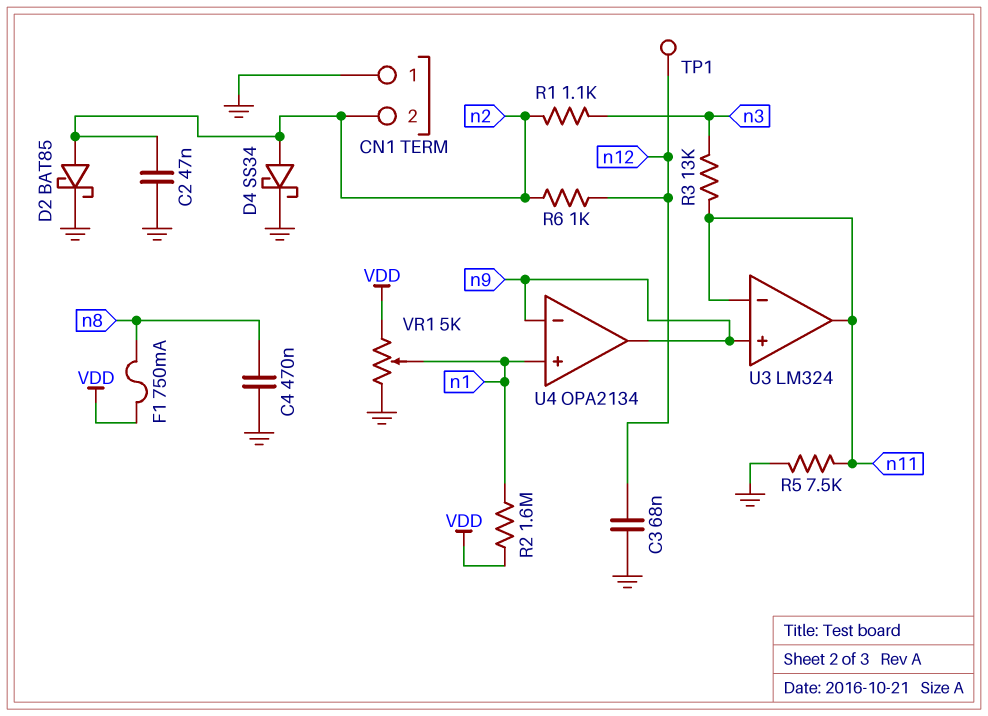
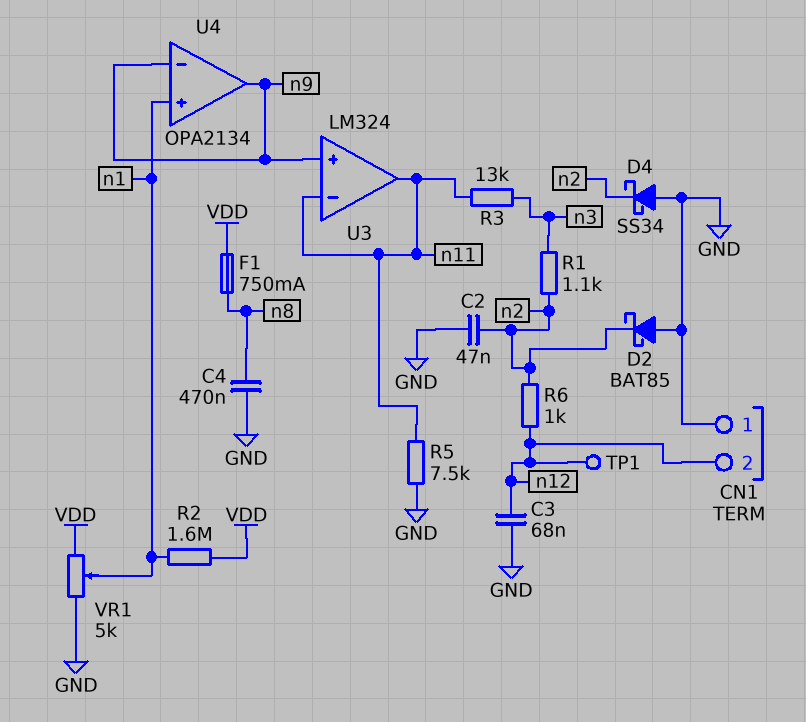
CN1 pin 2: n2 -> n12
D2: schottky BAT85 (A n2, K GND) -> schottky BAT85 (A GND, K n2)
D4: schottky SS34 (A n2, K GND) -> schottky SS34 (A GND, K n2)

